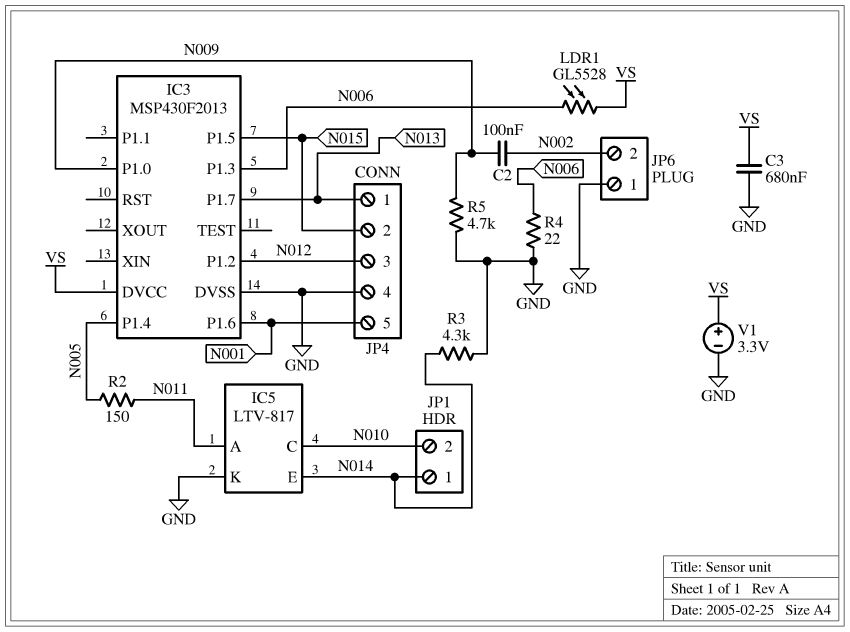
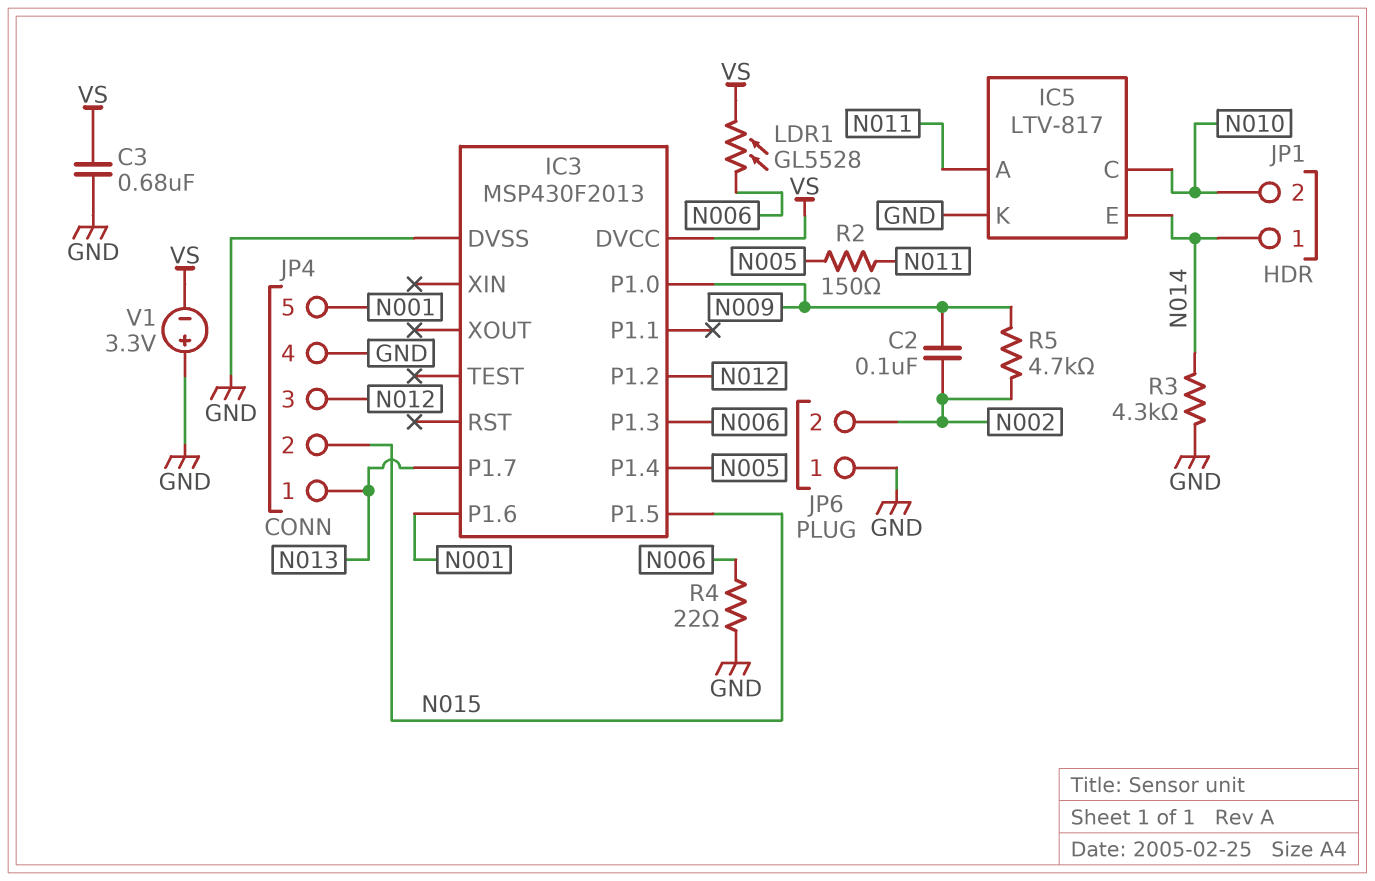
R5: 4.7k (GND, N009) -> 4.7k (N002, N009)
V1: 3.3V (plus VS, minus GND) -> 3.3V (plus GND, minus VS)

